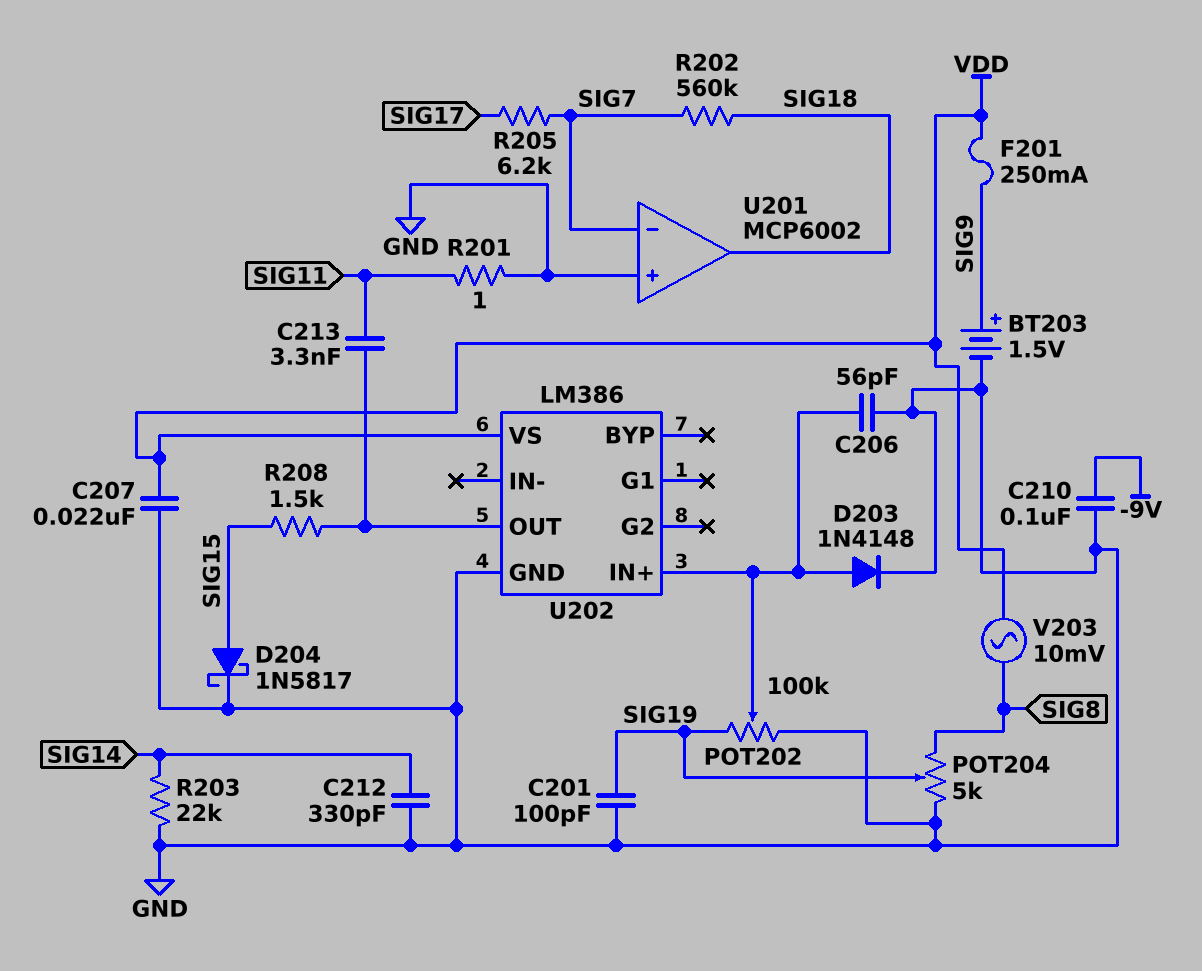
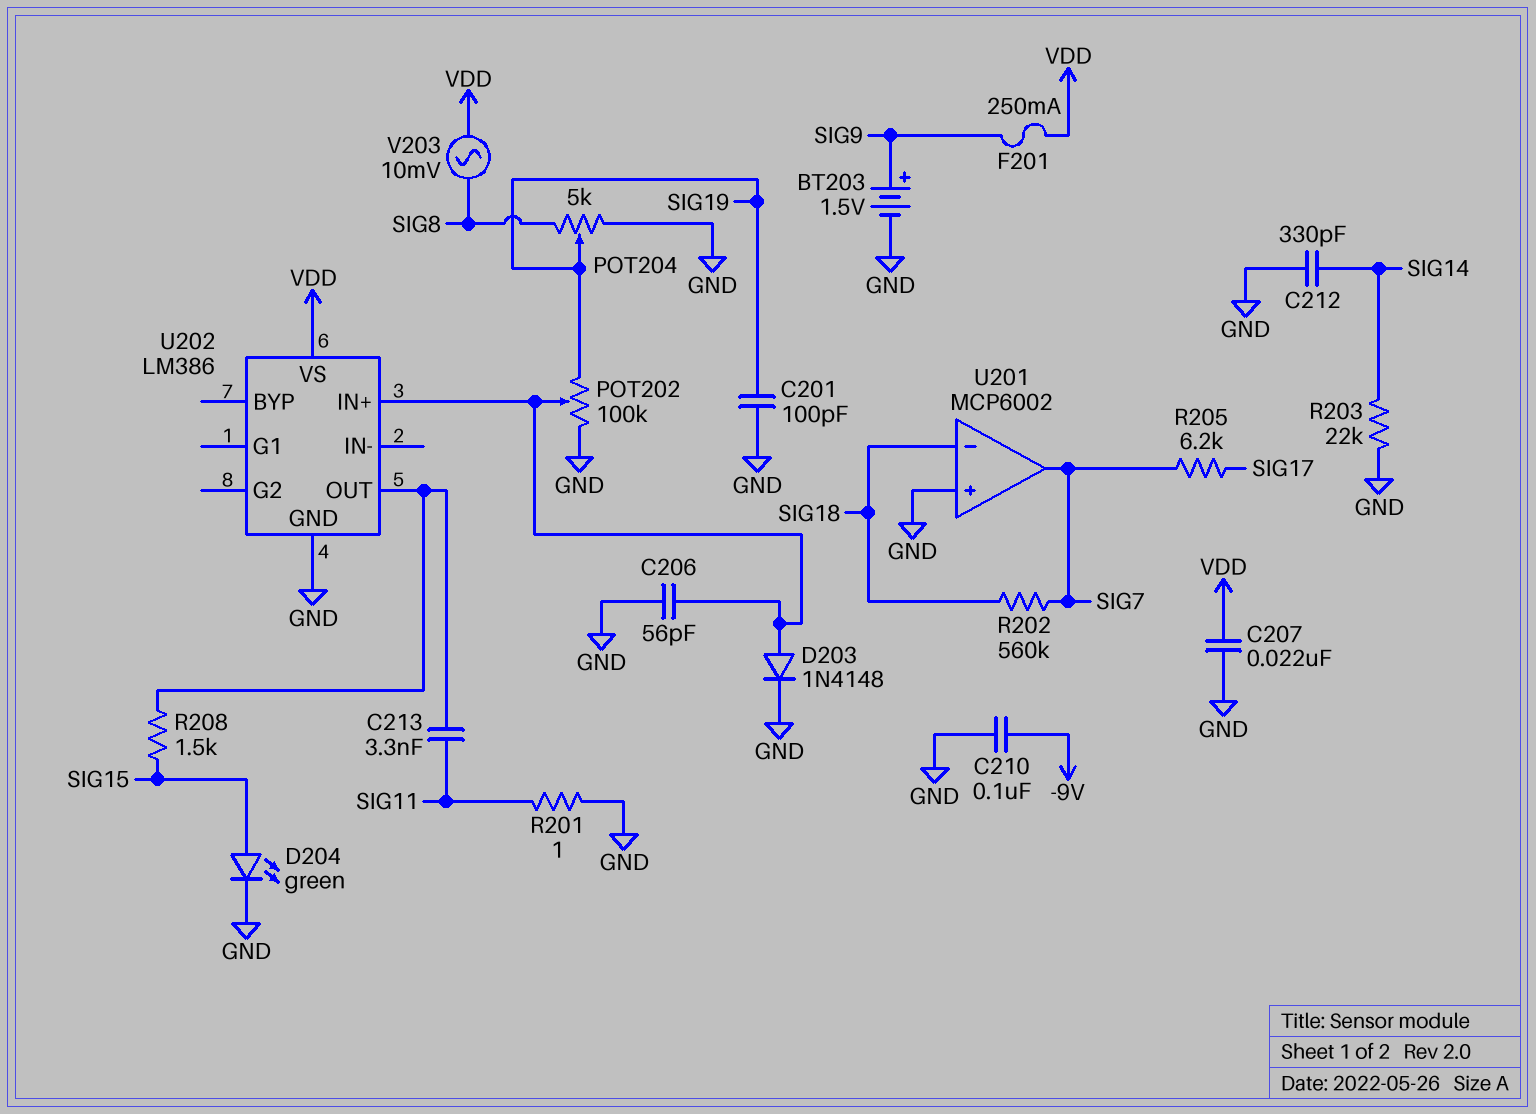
D204: schottky 1N5817 (A SIG15, K GND) -> LED green (A SIG15, K GND)
U201 pin in-: SIG7 -> SIG18
U201 pin out: SIG18 -> SIG7

